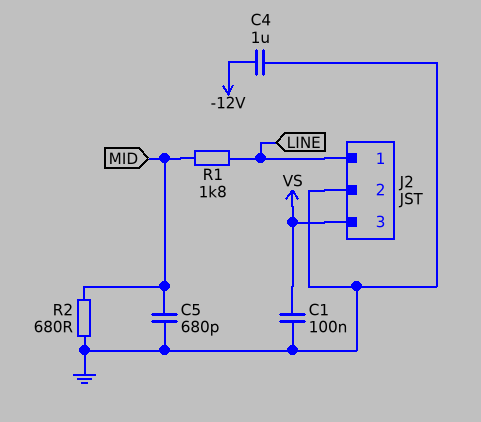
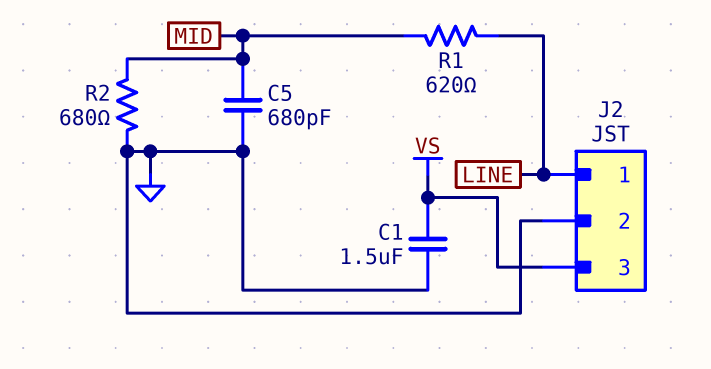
C1: 100nF (GND, VS) -> 1.5uF (GND, VS)
C4: 1uF (-12V, GND) -> none
R1: 1.8k (LINE, MID) -> 620 (LINE, MID)

